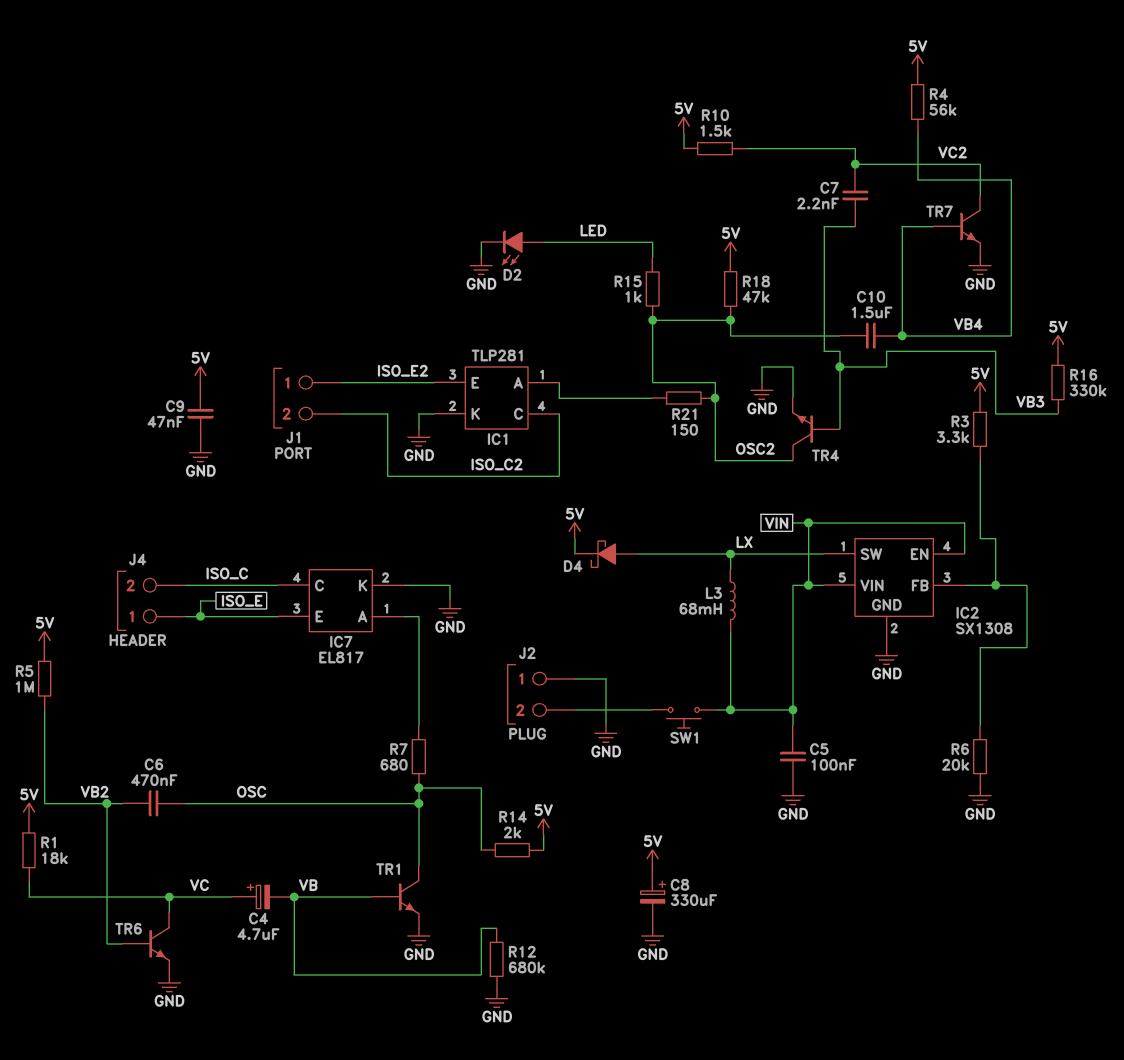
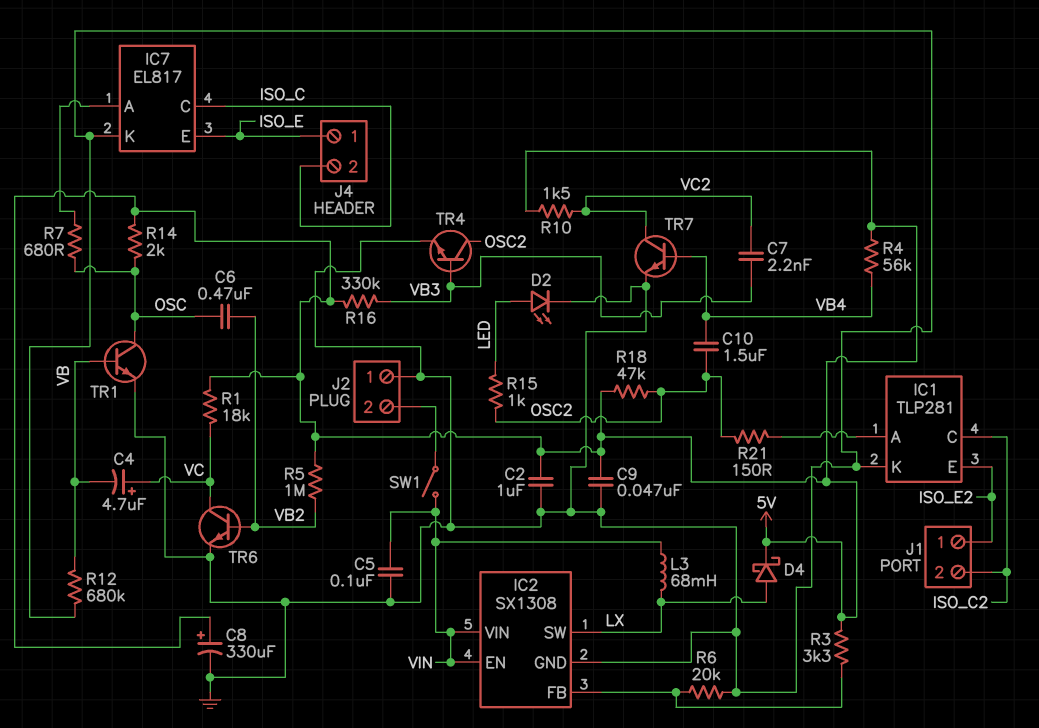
C2: none -> 1uF (5V, GND)
SW1: button (J2/2, VIN) -> switch (J2/2, VIN)

